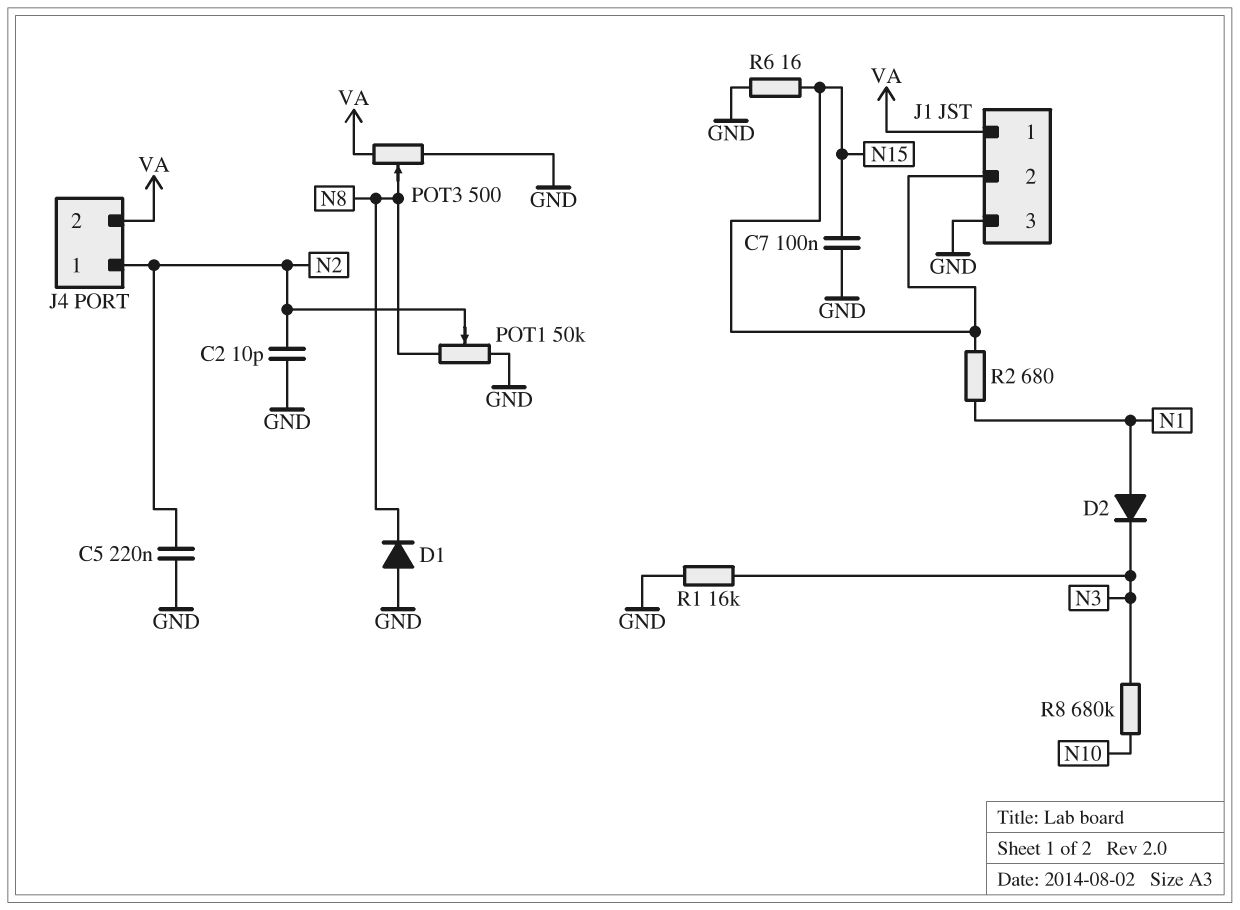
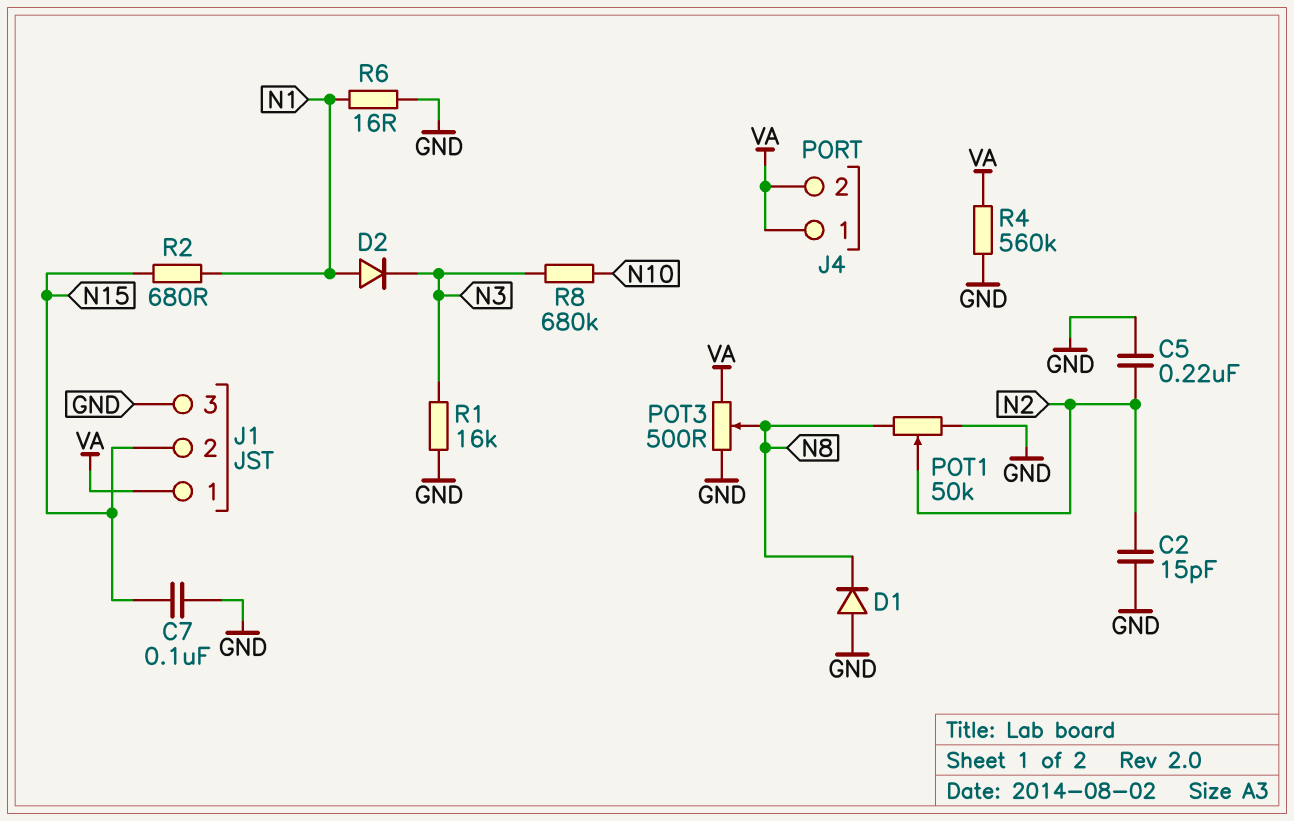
C2: 10pF (GND, N2) -> 15pF (GND, N2)
J4 pin 1: N2 -> VA
R4: none -> 560k (GND, VA)
R6: 16 (GND, N15) -> 16 (GND, N1)

